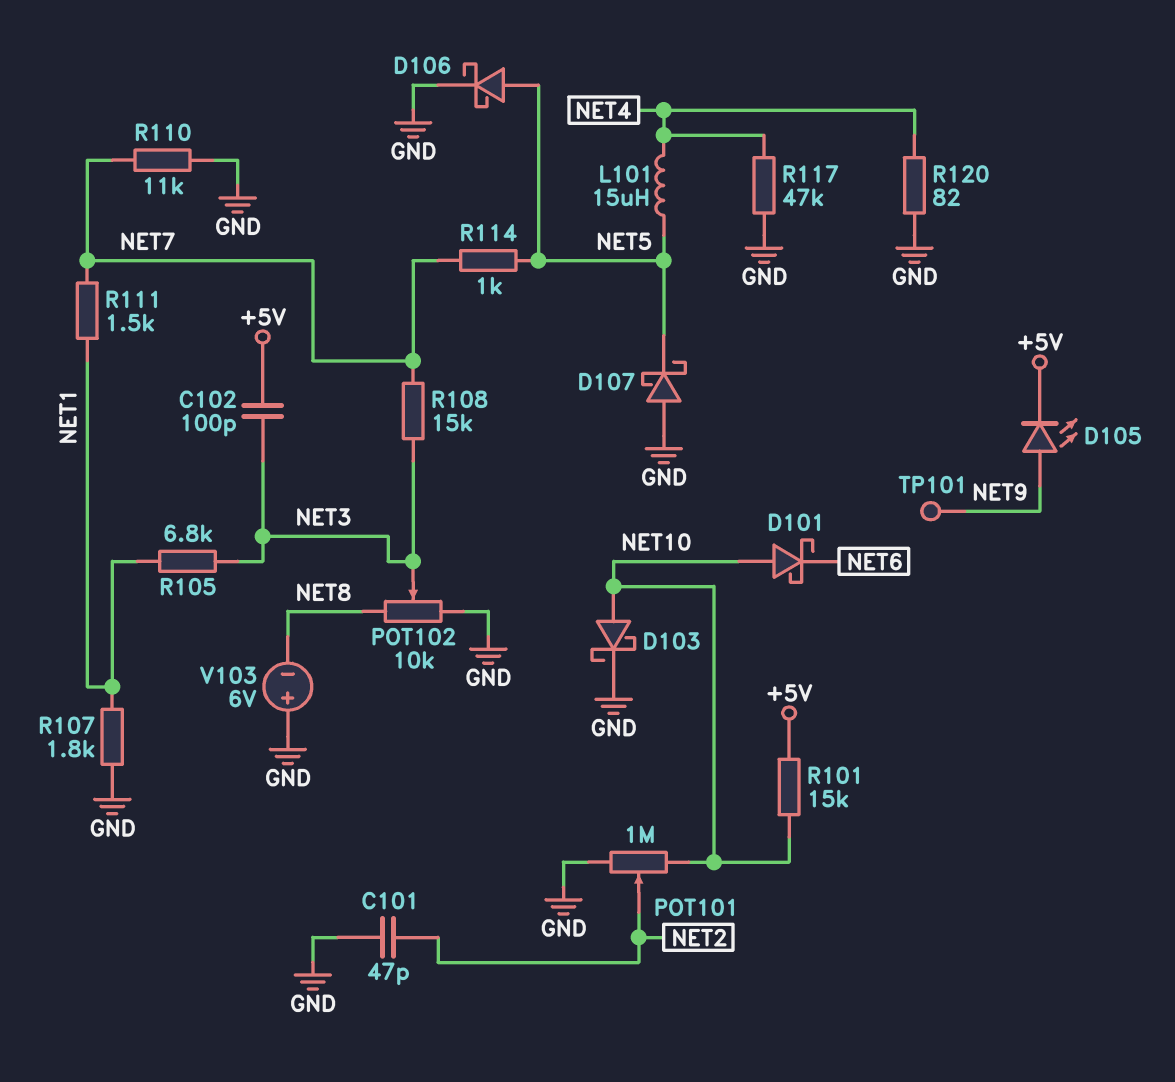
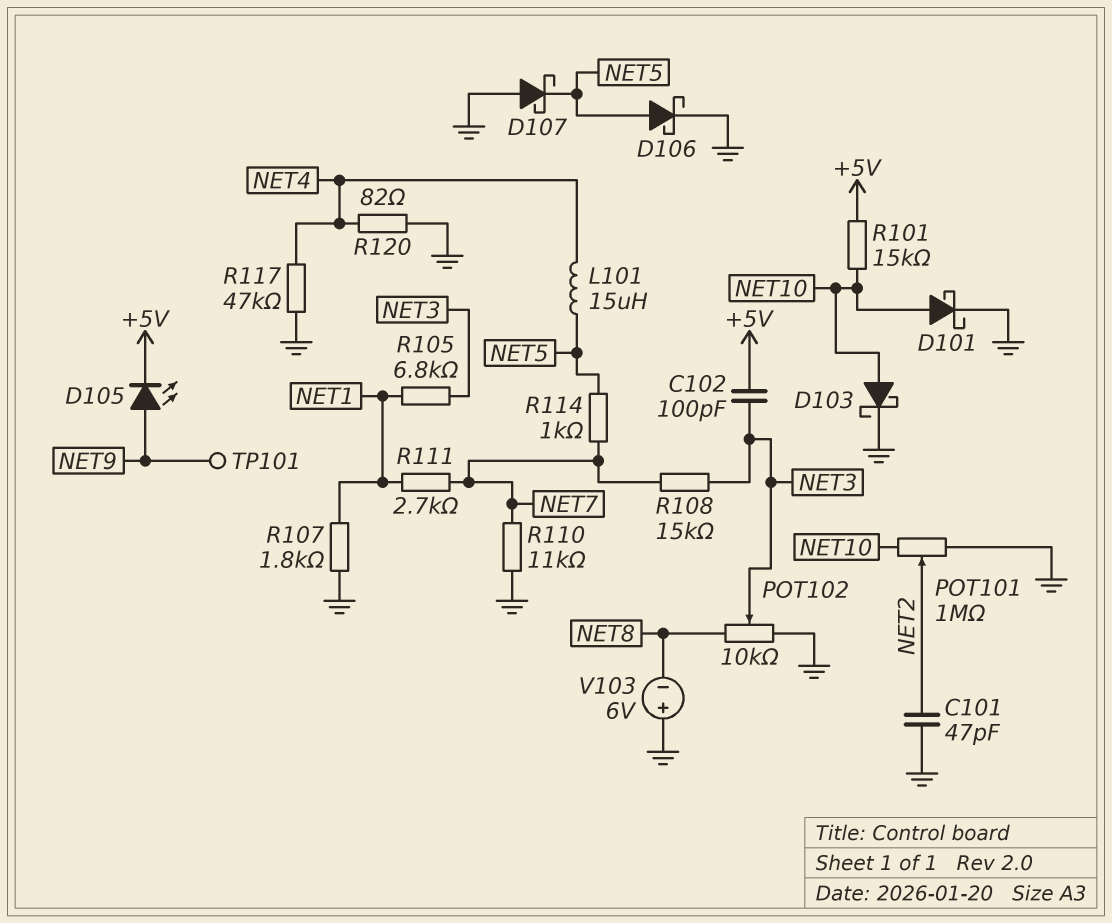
D101: schottky (A NET10, K NET6) -> schottky (A NET10, K GND)
R111: 1.5k (NET1, NET7) -> 2.7k (NET1, NET7)

